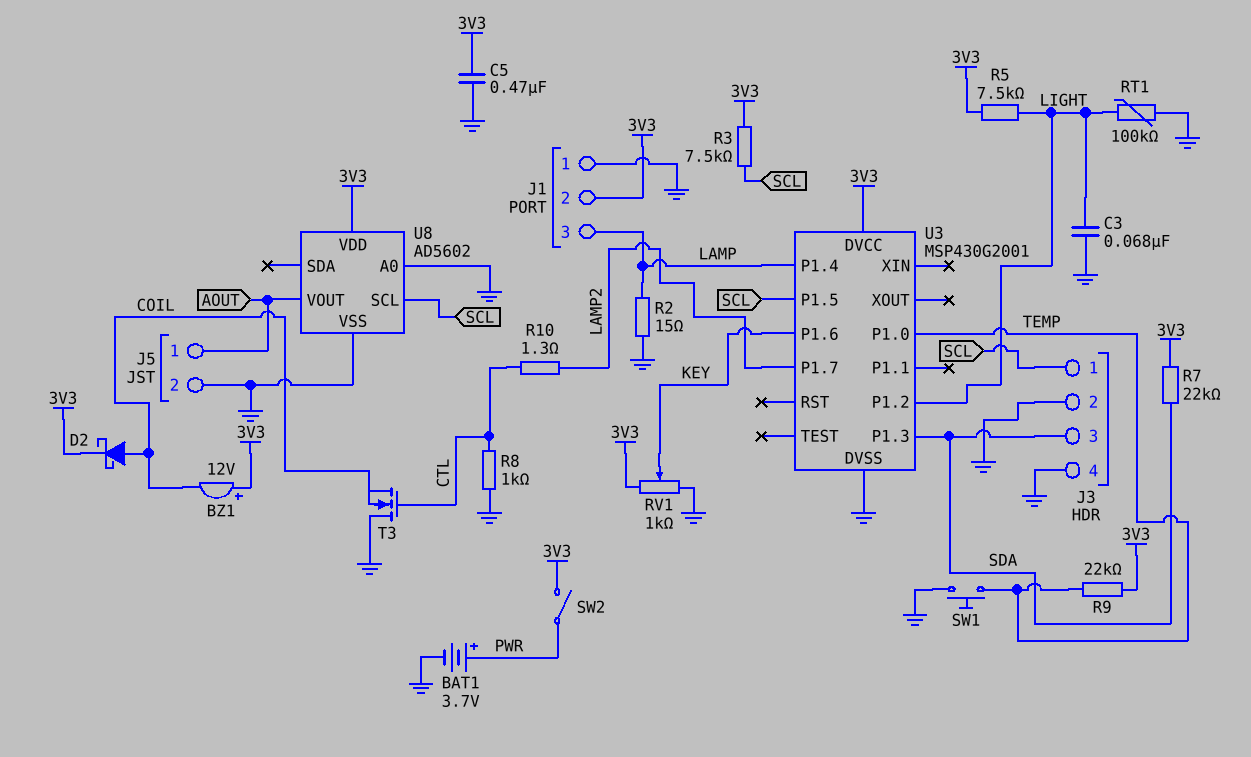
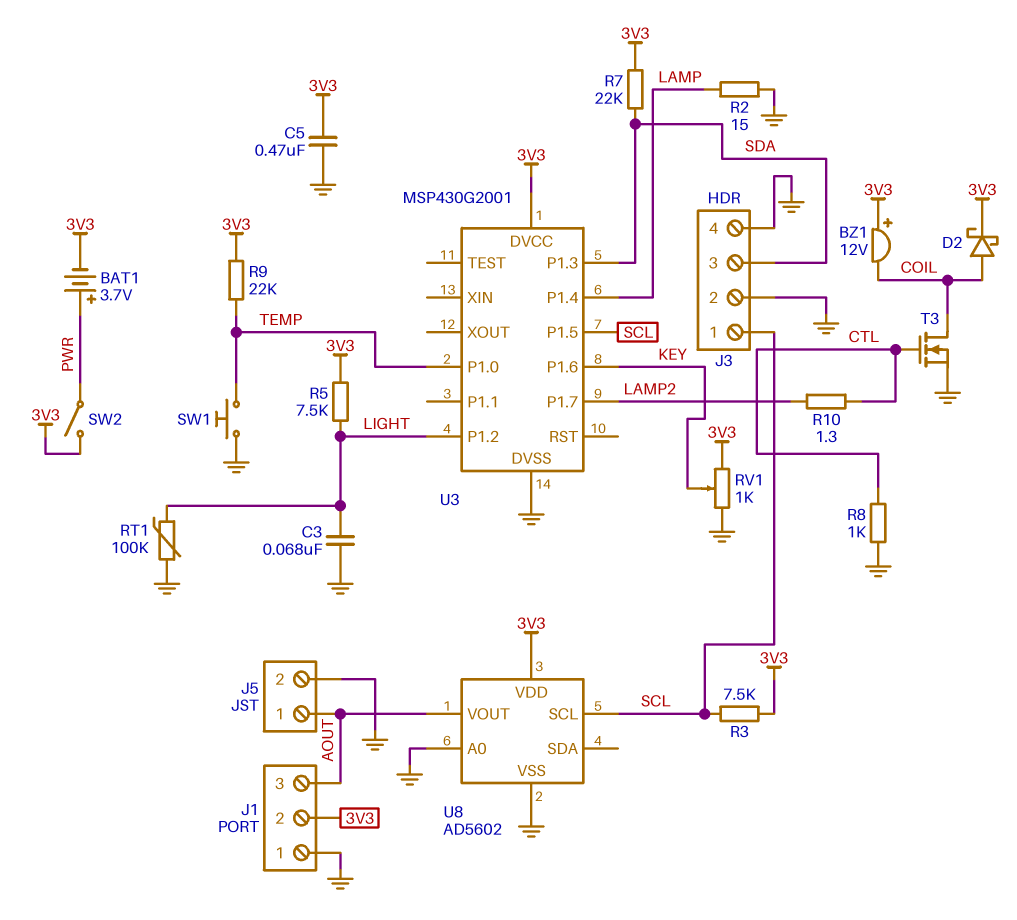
BAT1: 3.7V (plus PWR, minus GND) -> 3.7V (plus PWR, minus 3V3)
J1 pin 3: LAMP -> AOUT
T3: NMOS (G CTL, D GND, S COIL) -> NMOS (G CTL, D COIL, S GND)

